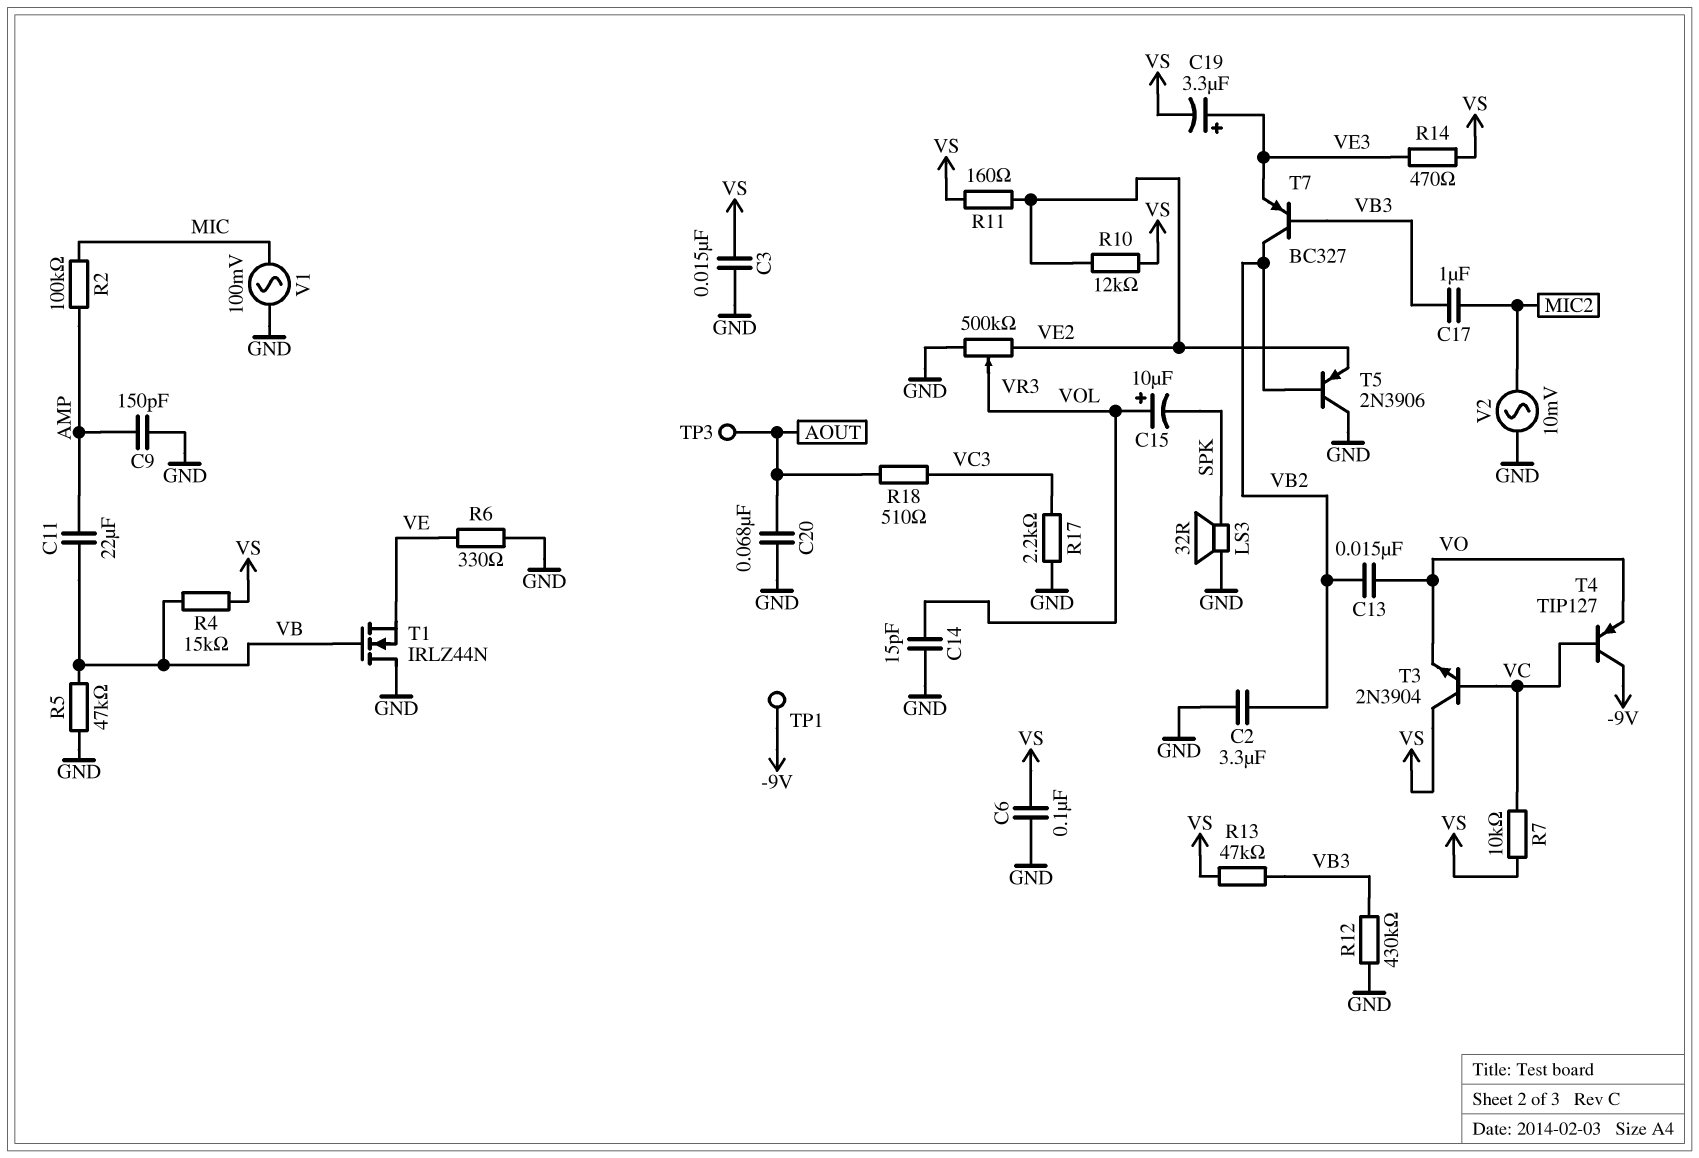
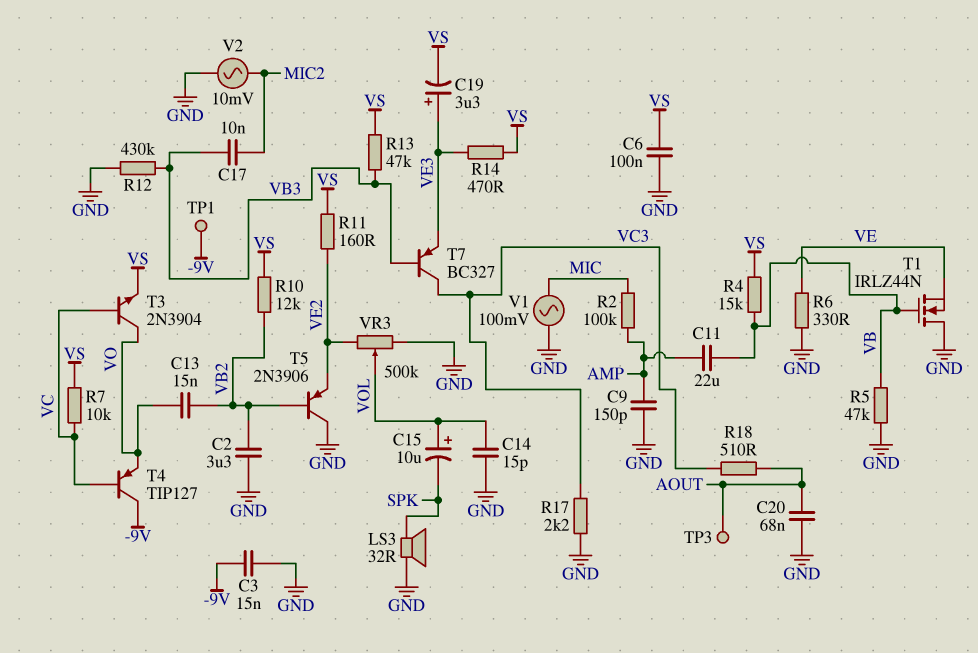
C3: 15nF (GND, VS) -> 15nF (-9V, GND)
C17: 1uF (MIC2, VB3) -> 10nF (MIC2, VB3)
R10: 12k (VE2, VS) -> 12k (VB2, VS)
T3: NPN 2N3904 (B VC, C VS, E VO) -> NPN 2N3904 (B VC, C VO, E VS)
T7: PNP BC327 (B VB3, C VB2, E VE3) -> PNP BC327 (B VB3, C VC3, E VE3)

